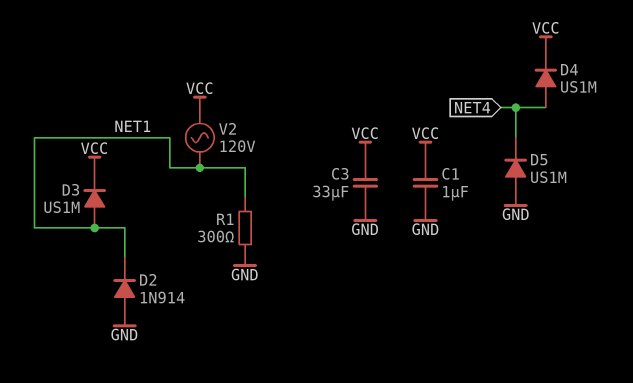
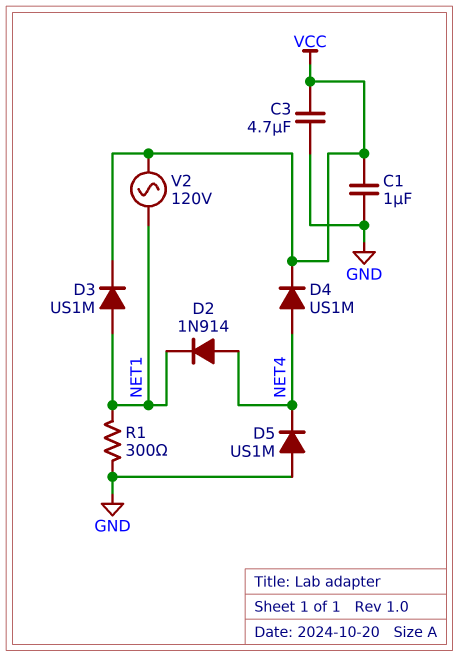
C3: 33uF (GND, VCC) -> 4.7uF (GND, VCC)
D2: diode 1N914 (A GND, K NET1) -> diode 1N914 (A NET4, K NET1)

